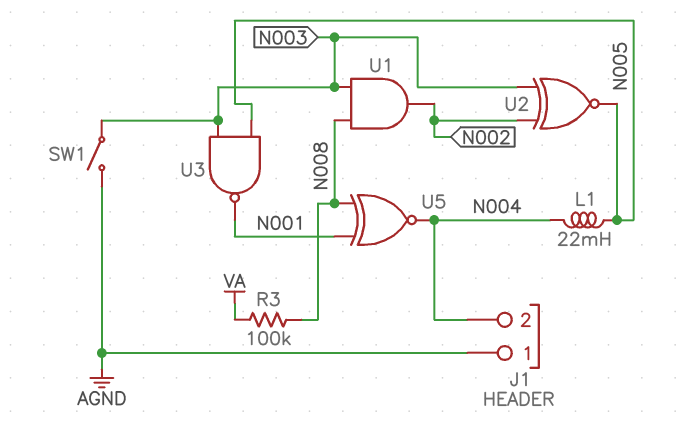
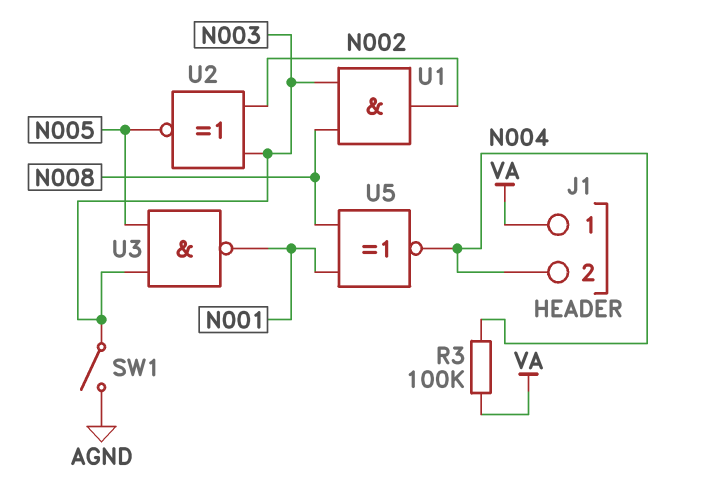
J1 pin 1: AGND -> VA
L1: 22mH (N004, N005) -> none
R3: 100k (N008, VA) -> 100k (N004, VA)

